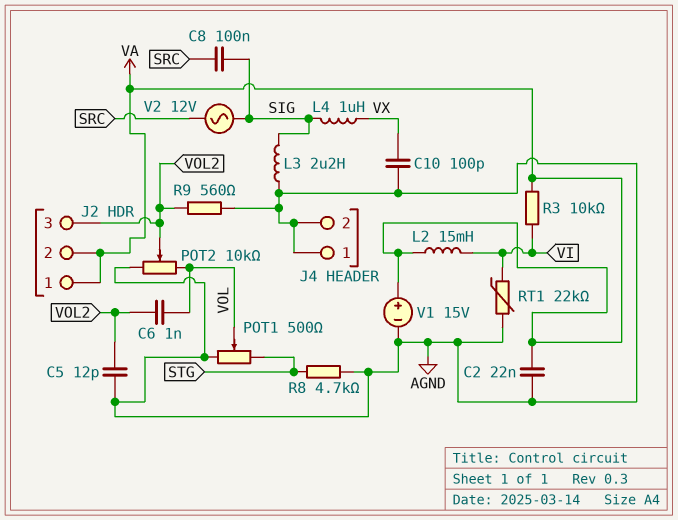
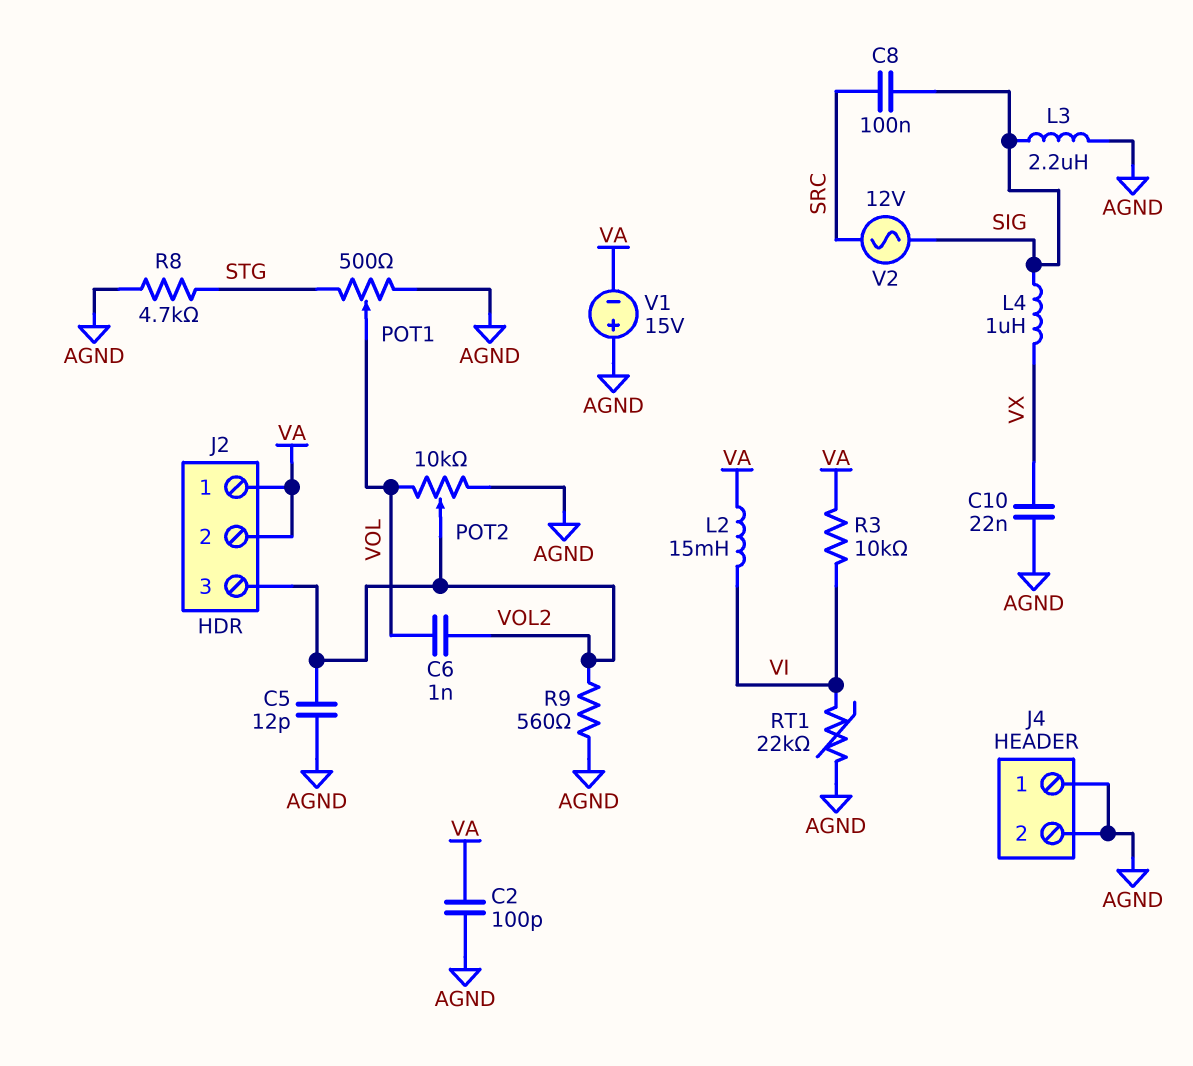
C2: 22nF (AGND, VA) -> 100pF (AGND, VA)
C10: 100pF (AGND, VX) -> 22nF (AGND, VX)
V1: 15V (plus VA, minus AGND) -> 15V (plus AGND, minus VA)

